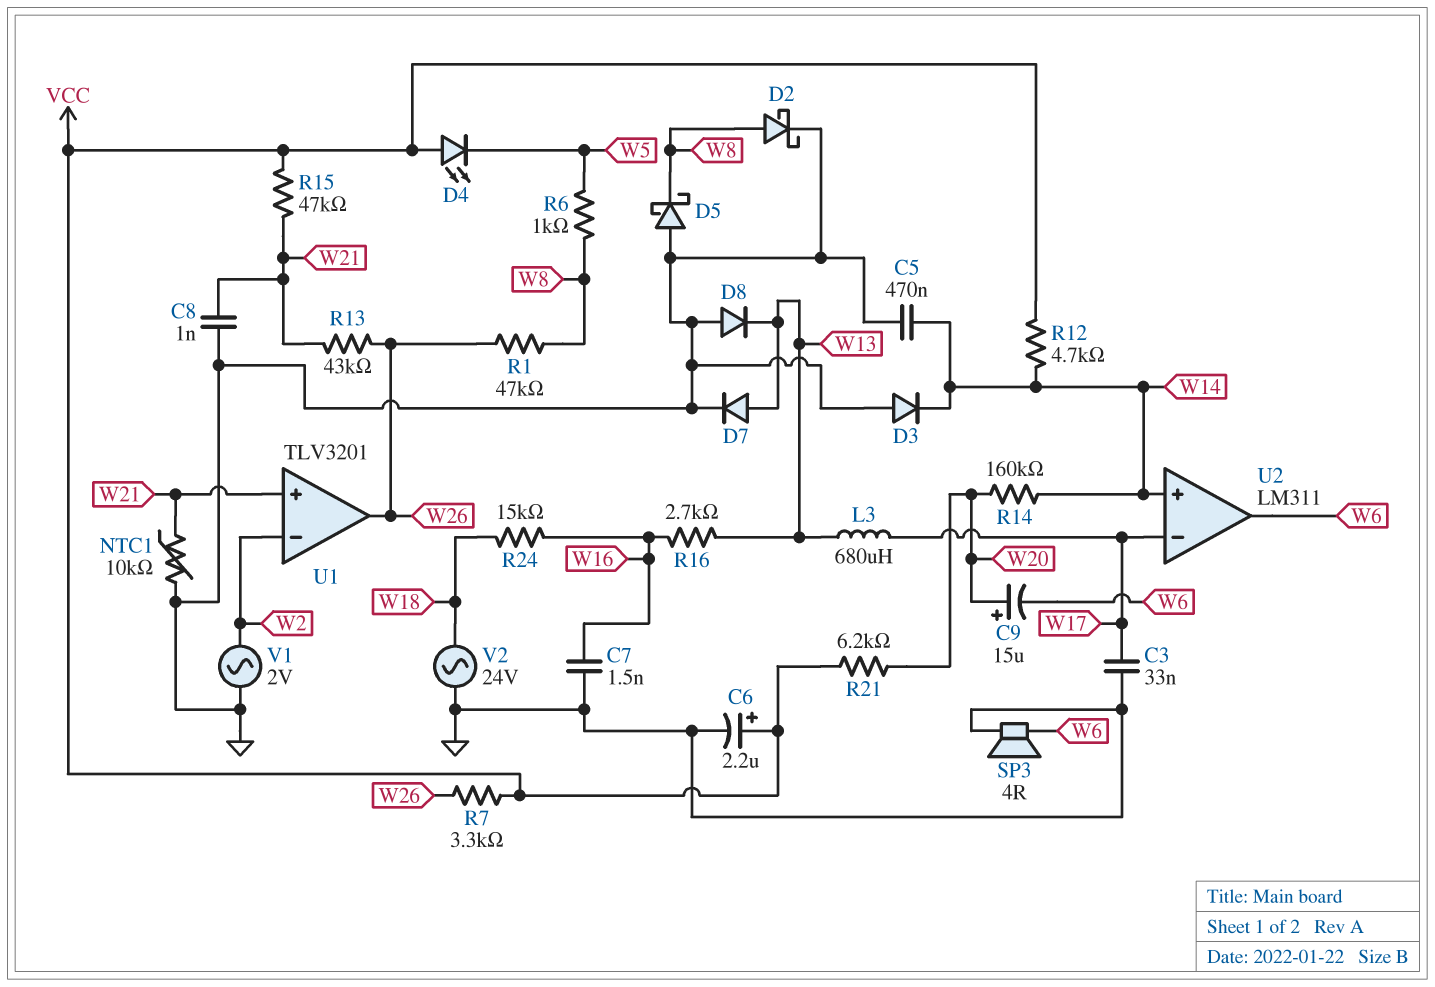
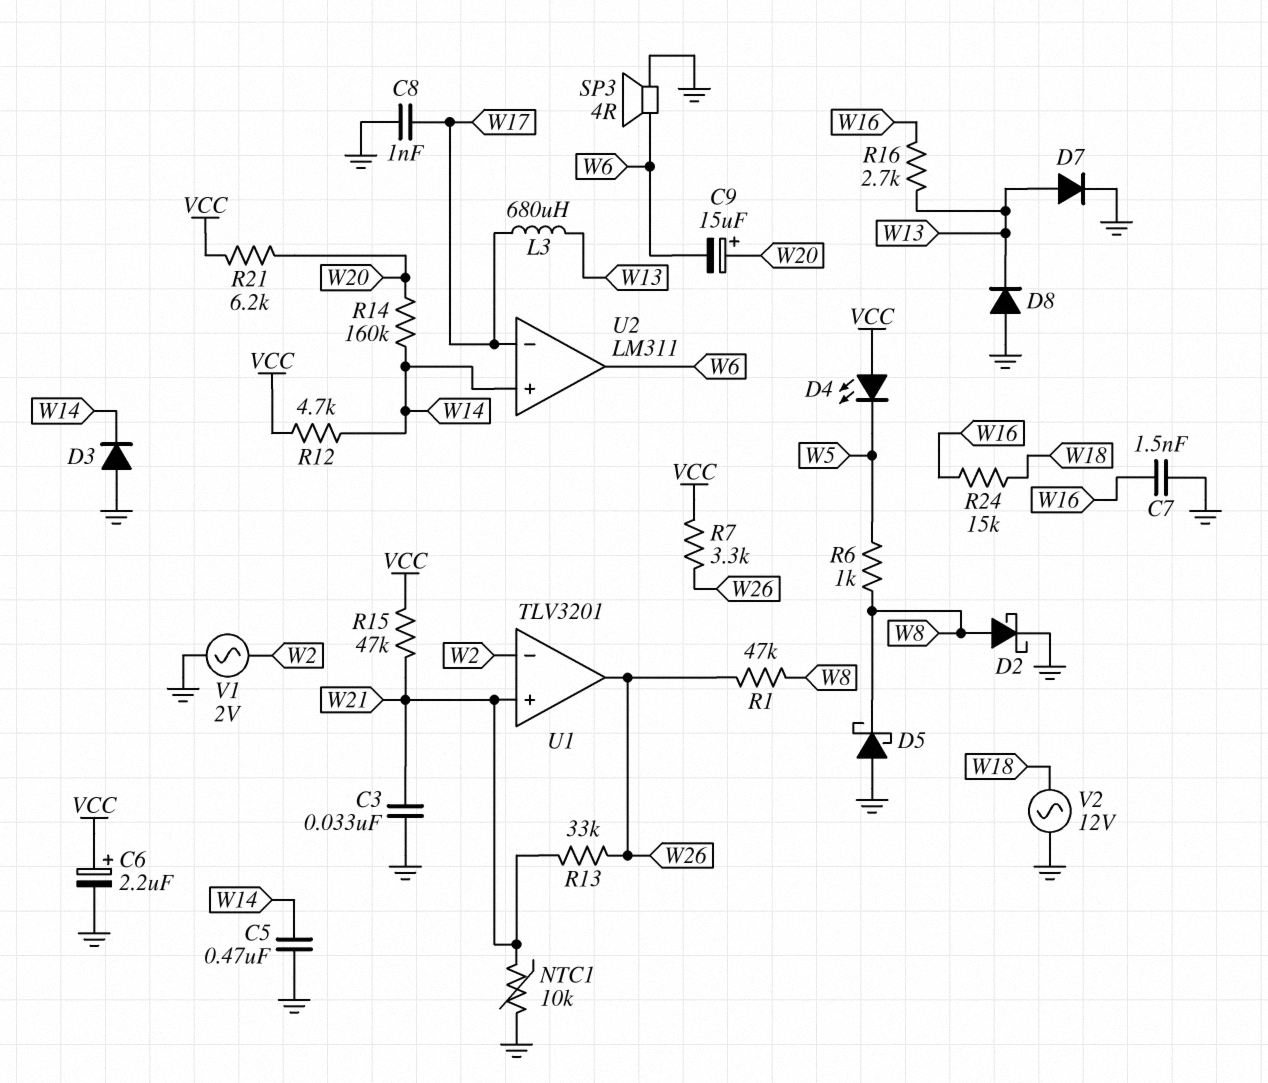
C3: 33nF (GND, W17) -> 33nF (GND, W21)
C8: 1nF (GND, W21) -> 1nF (GND, W17)
R13: 43k (W21, W26) -> 33k (W21, W26)
V2: AC 24V (GND, W18) -> AC 12V (GND, W18)

